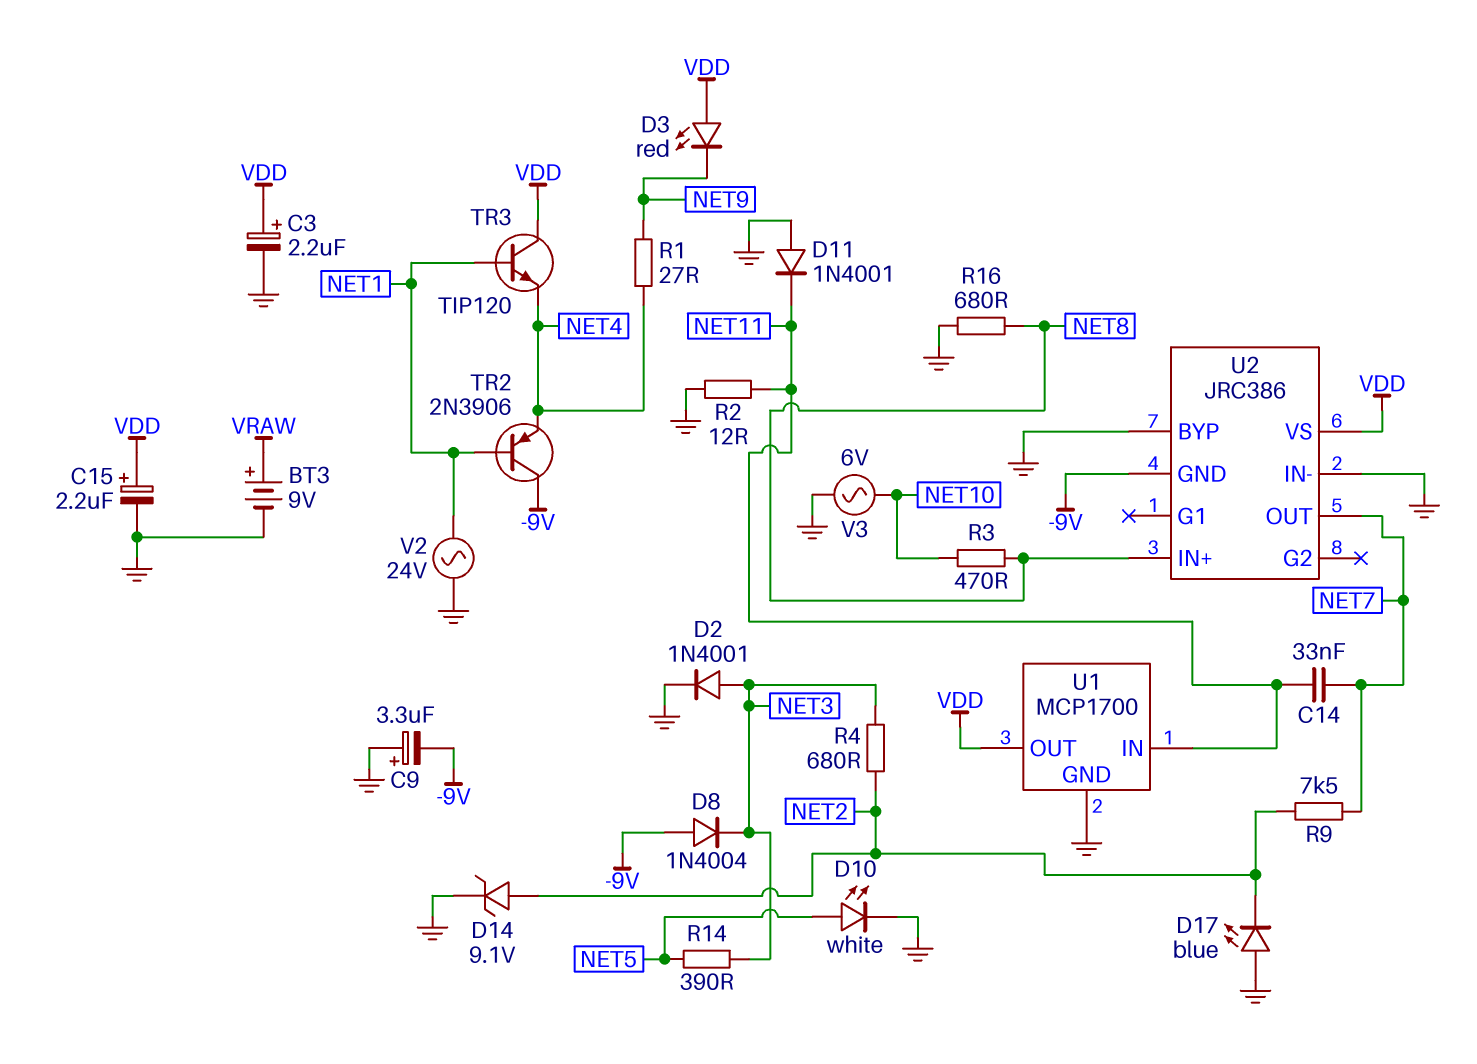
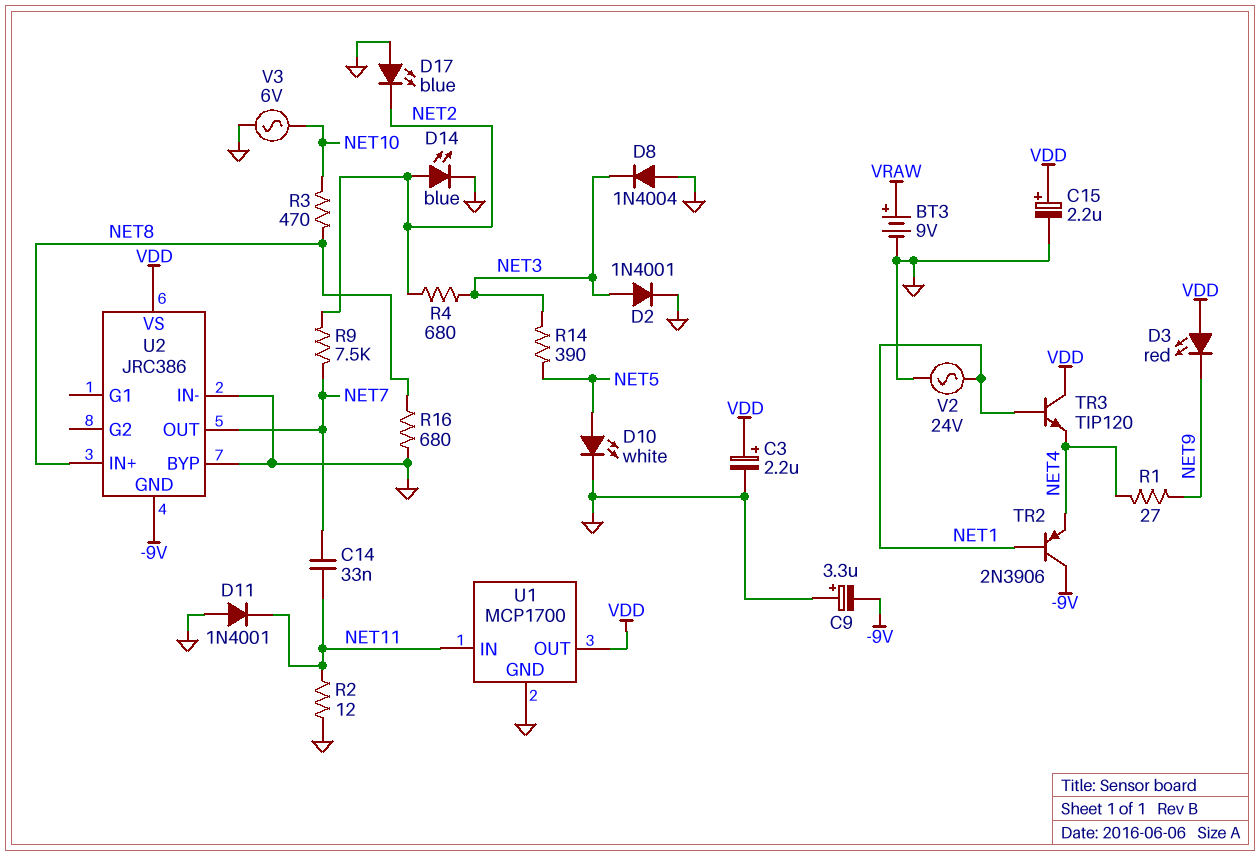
D8: diode 1N4004 (A -9V, K NET3) -> diode 1N4004 (A GND, K NET3)
D14: zener 9.1V (A NET2, K GND) -> LED blue (A NET2, K GND)

